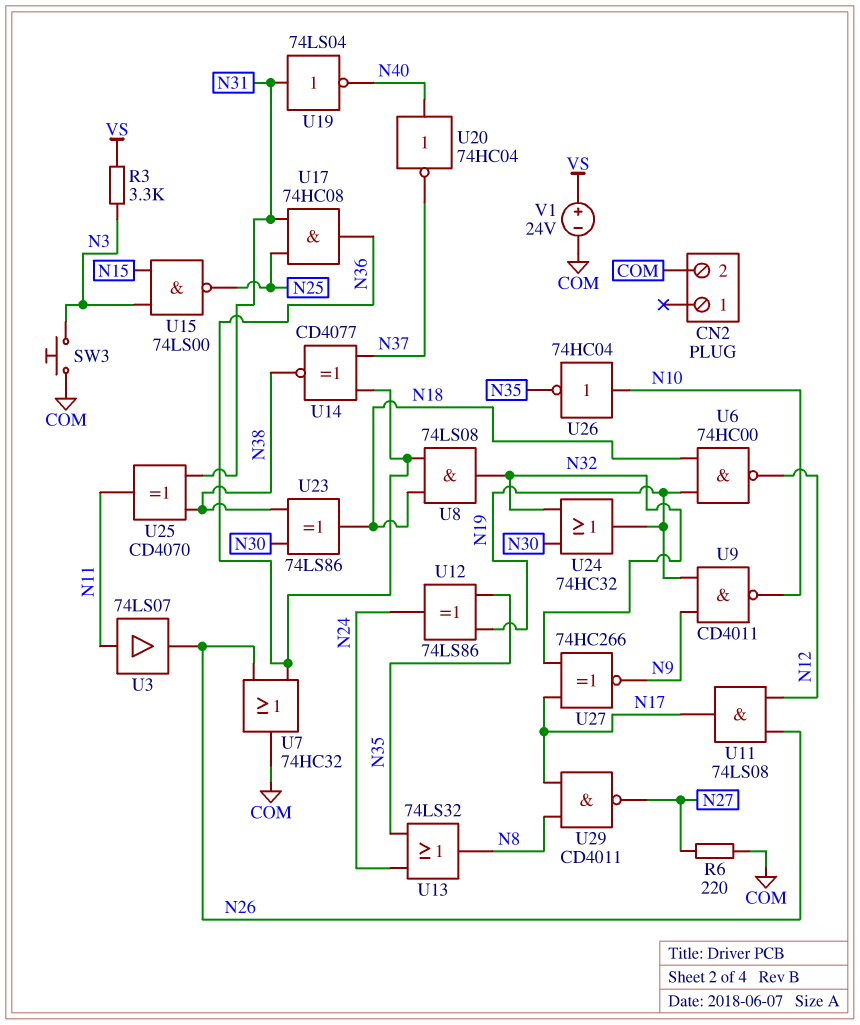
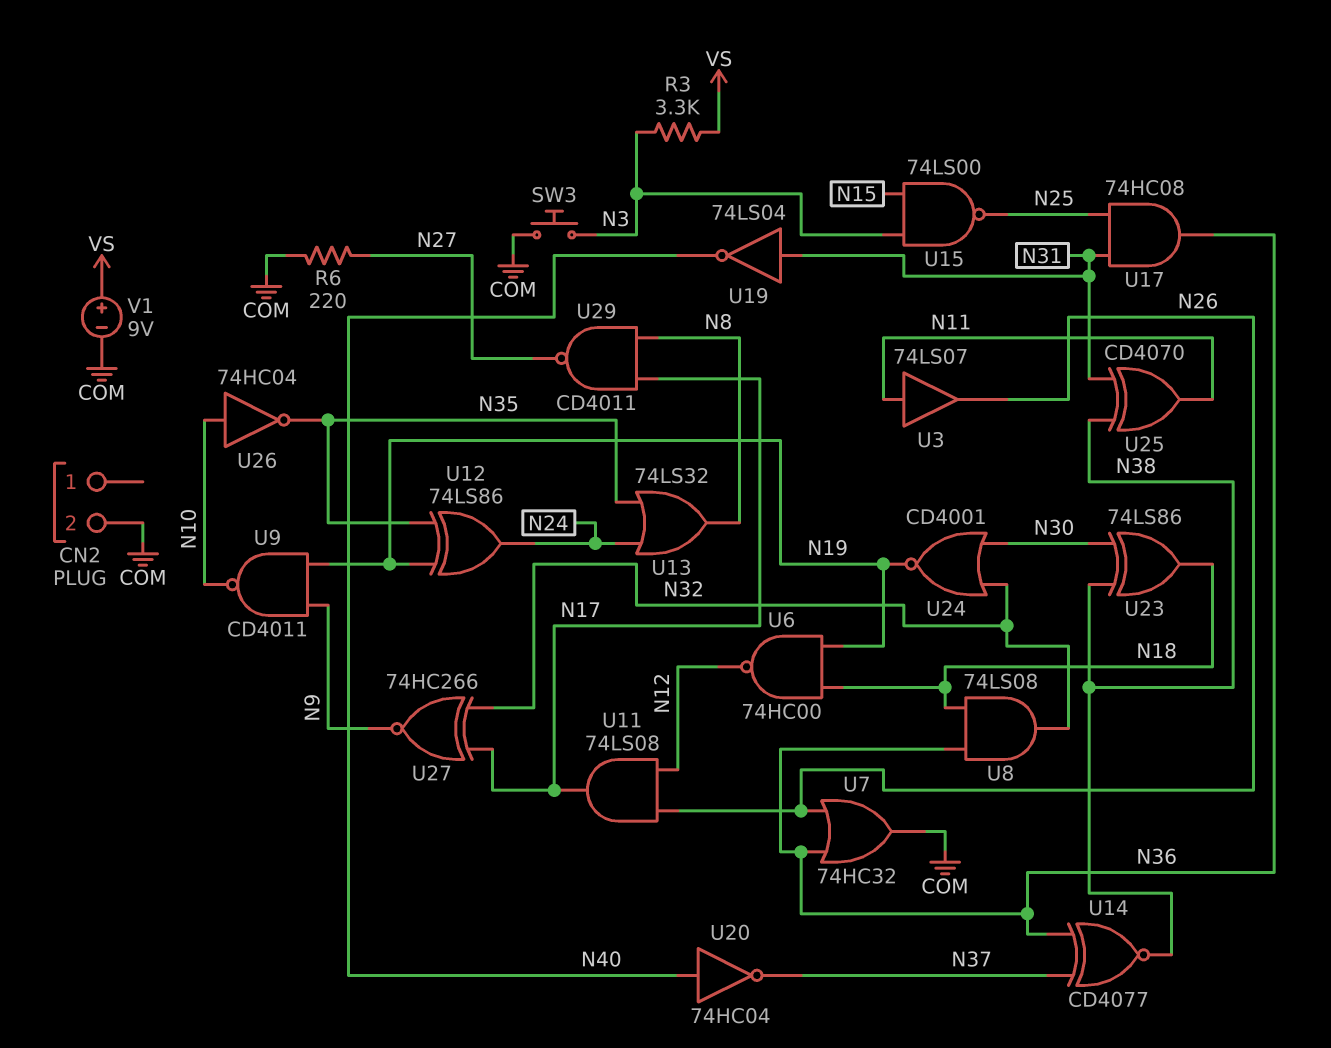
U24: OR 74HC32 (in N30, in N32, out N19) -> NOR CD4001 (in N30, in N32, out N19)
V1: 24V (plus VS, minus COM) -> 9V (plus VS, minus COM)

